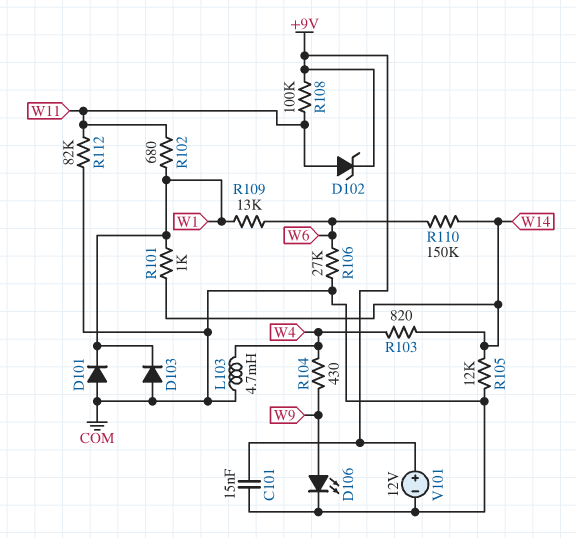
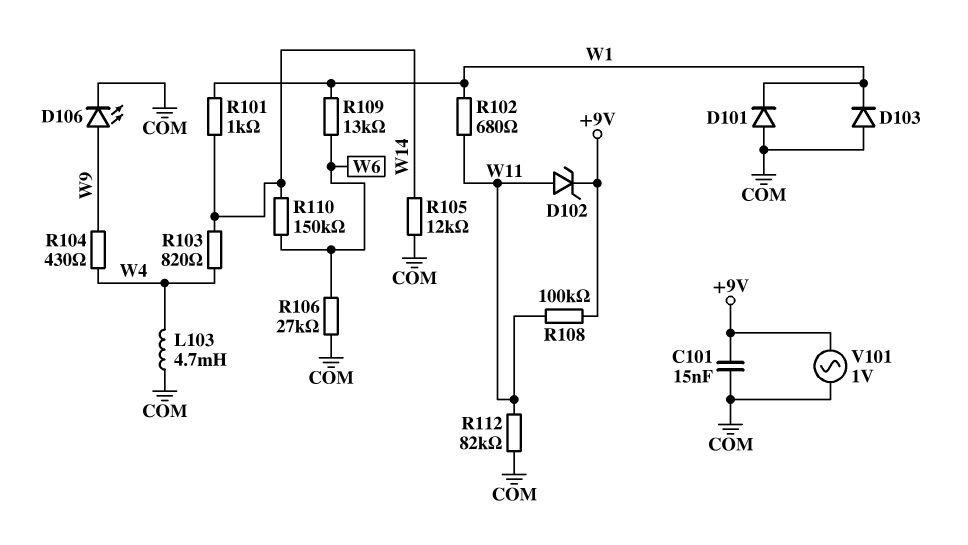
V101: 12V (plus +9V, minus COM) -> AC 1V (+9V, COM)

